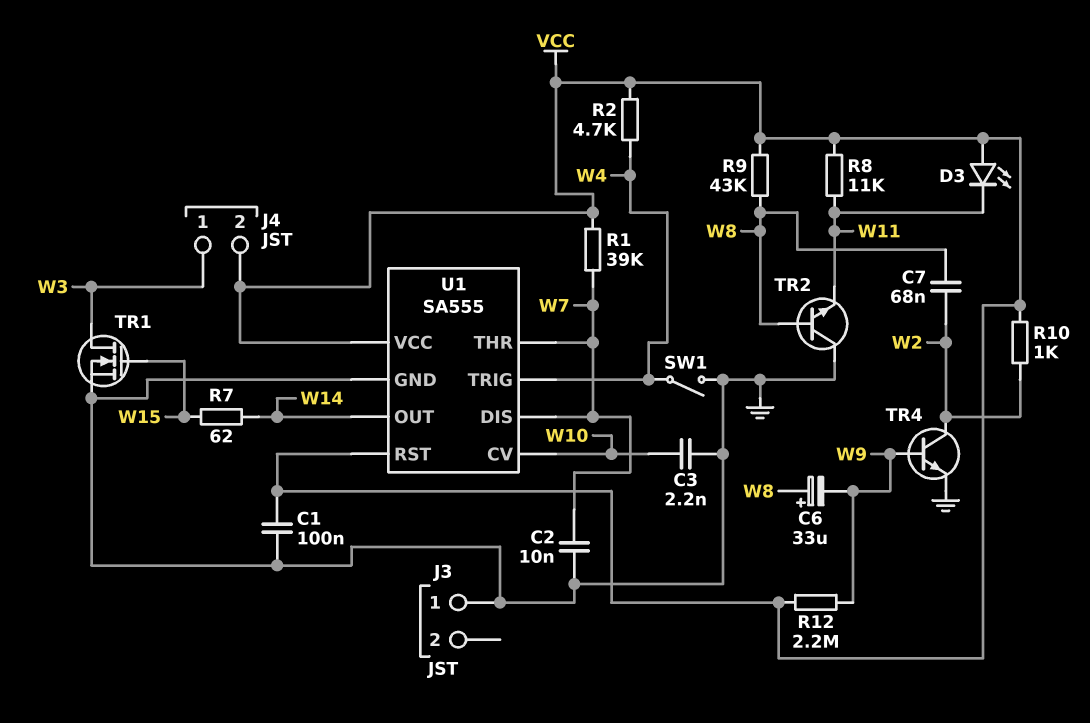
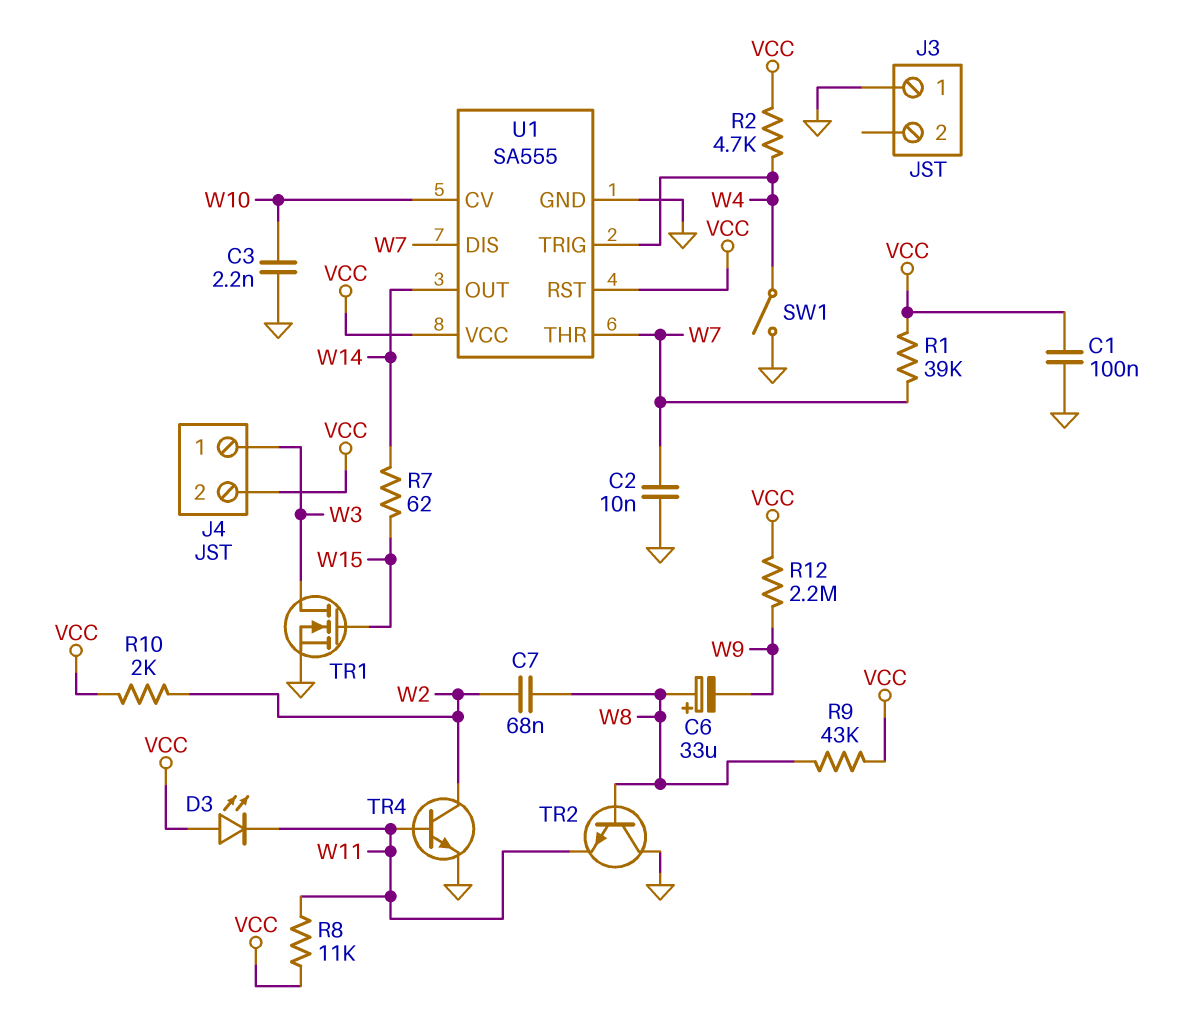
R10: 1k (VCC, W2) -> 2k (VCC, W2)
TR4: NPN (B W9, C W2, E GND) -> NPN (B W11, C W2, E GND)

